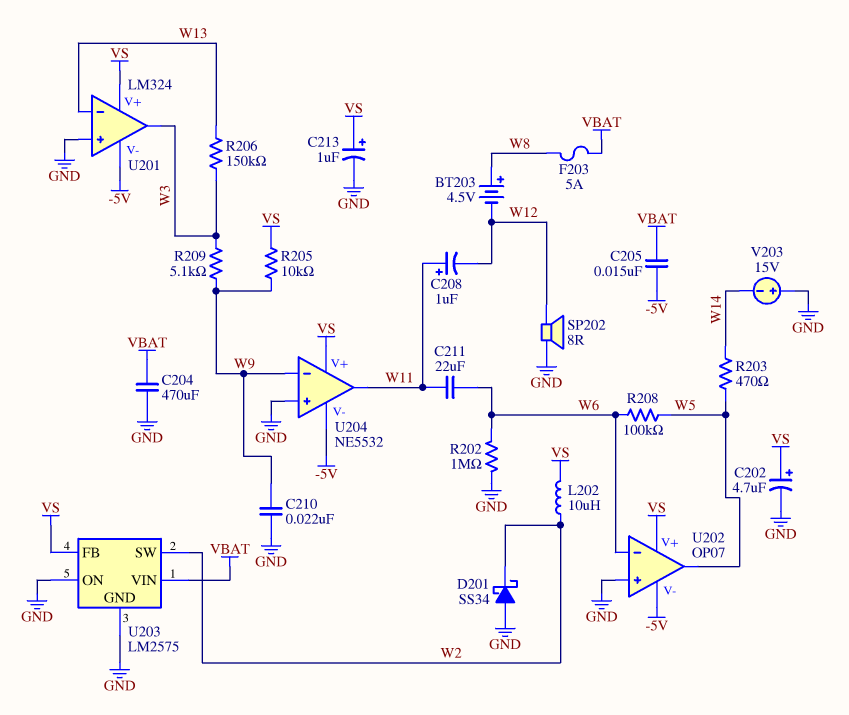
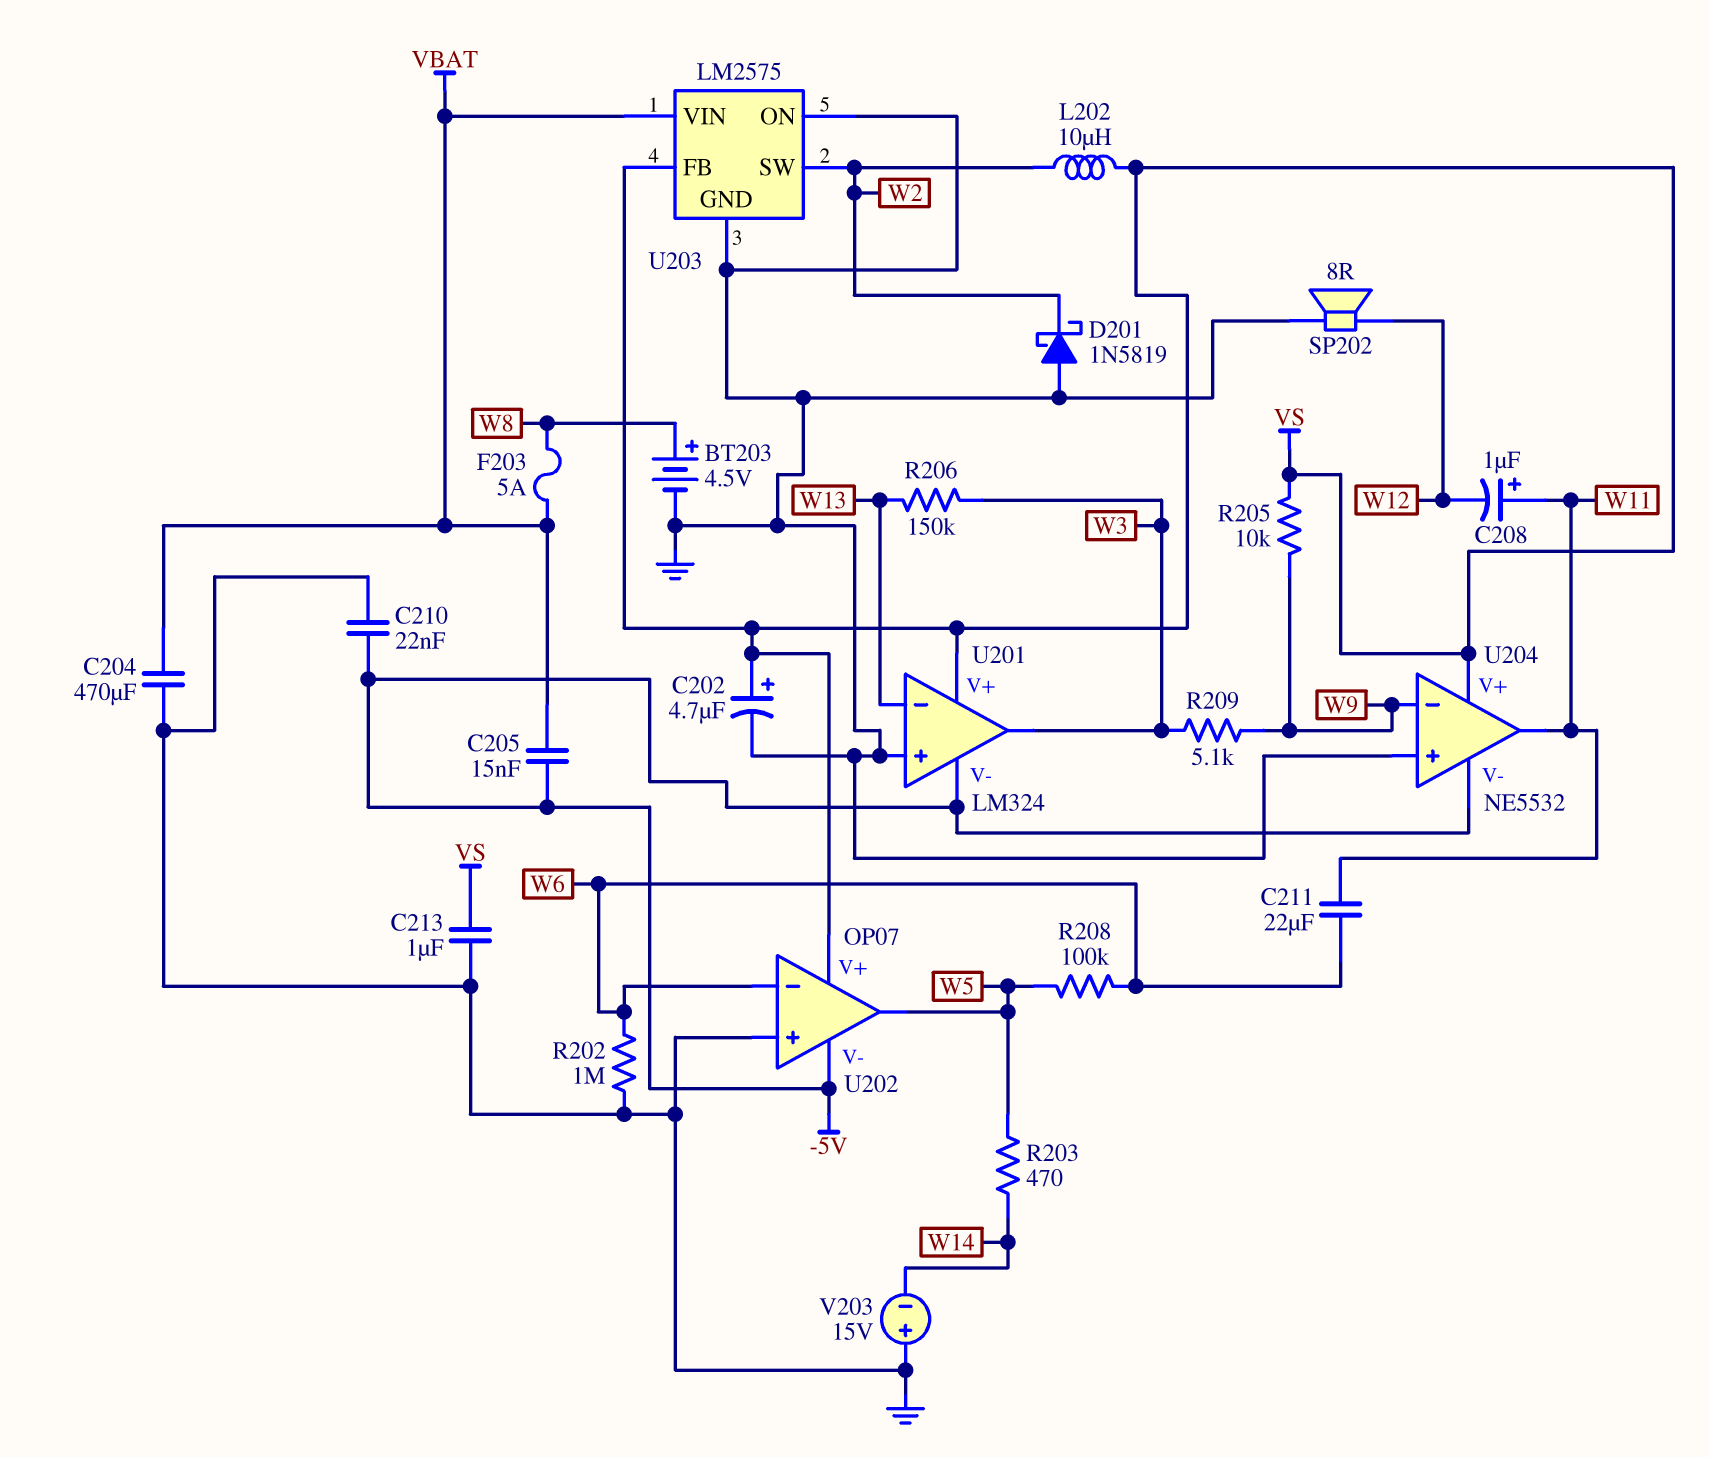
BT203: 4.5V (plus W8, minus W12) -> 4.5V (plus W8, minus GND)
C210: 22nF (GND, W9) -> 22nF (-5V, GND)
C213: 1uF (plus VS, minus GND) -> 1uF (GND, VS)
D201: schottky SS34 (A GND, K W2) -> schottky 1N5819 (A GND, K W2)

